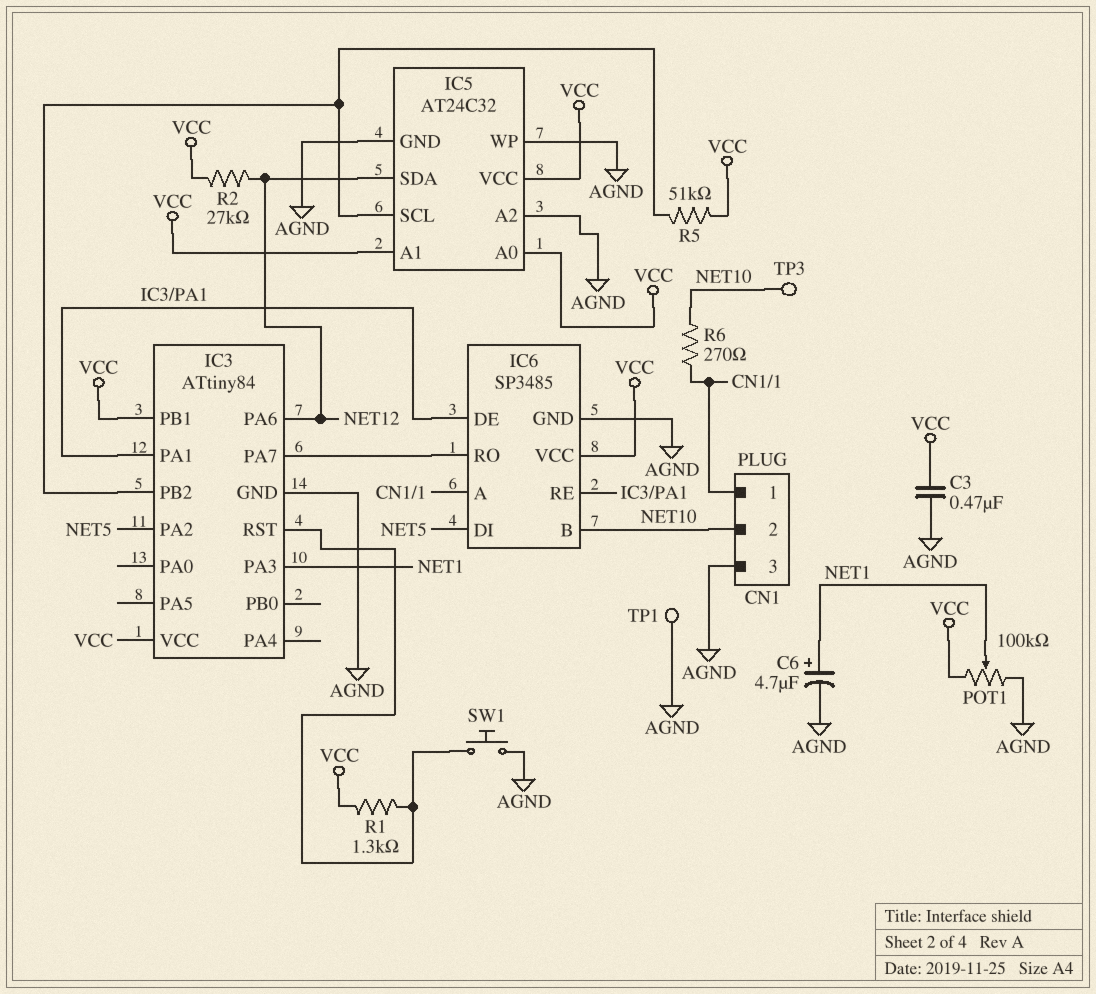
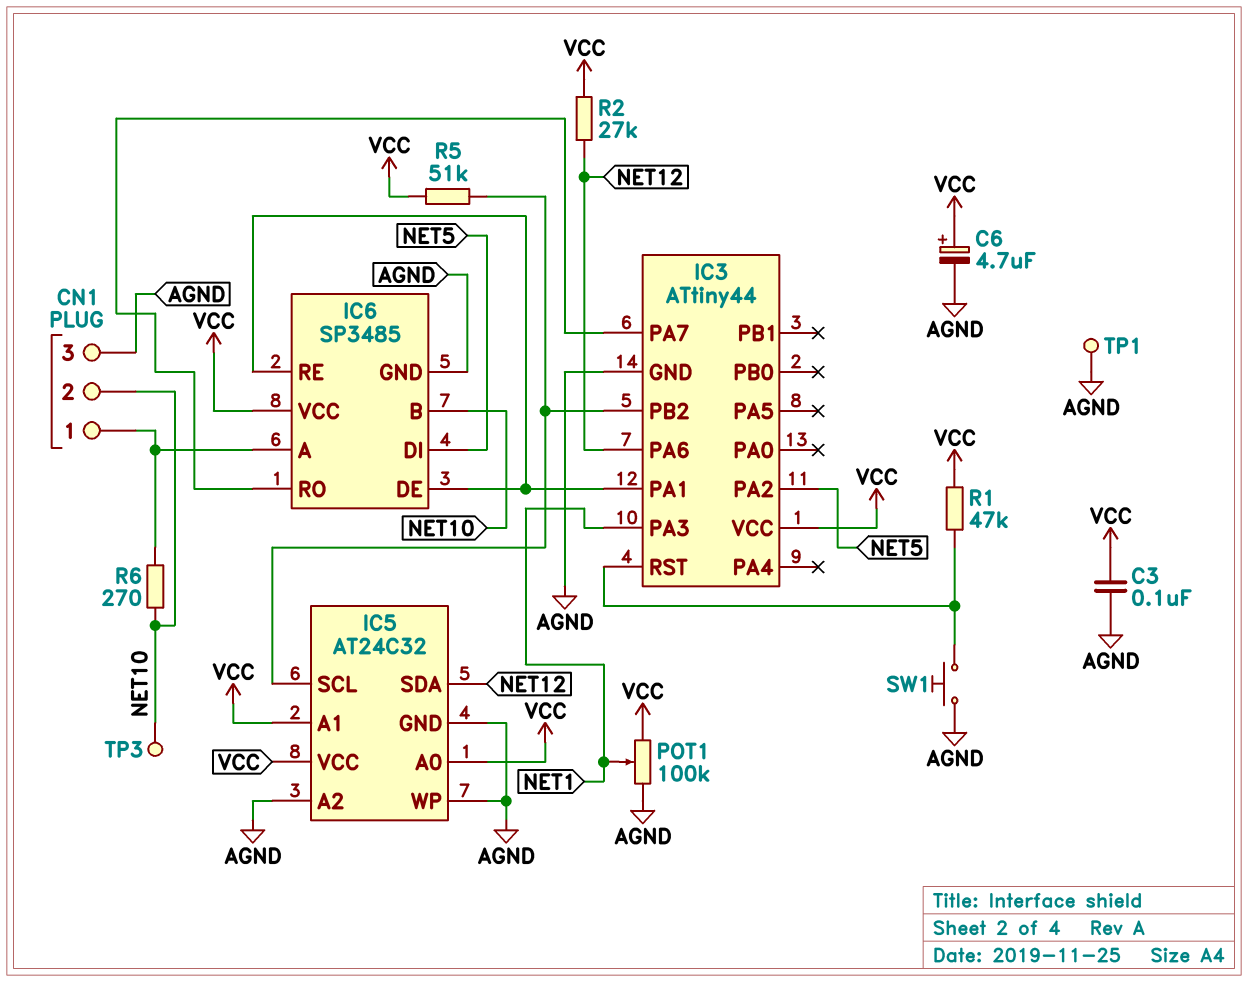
C3: 470nF (AGND, VCC) -> 100nF (AGND, VCC)
C6: 4.7uF (plus NET1, minus AGND) -> 4.7uF (plus VCC, minus AGND)
IC3: ATtiny84 -> ATtiny44
IC3 pin PB1: VCC -> none
R1: 1.3k (IC3/RST, VCC) -> 47k (IC3/RST, VCC)

